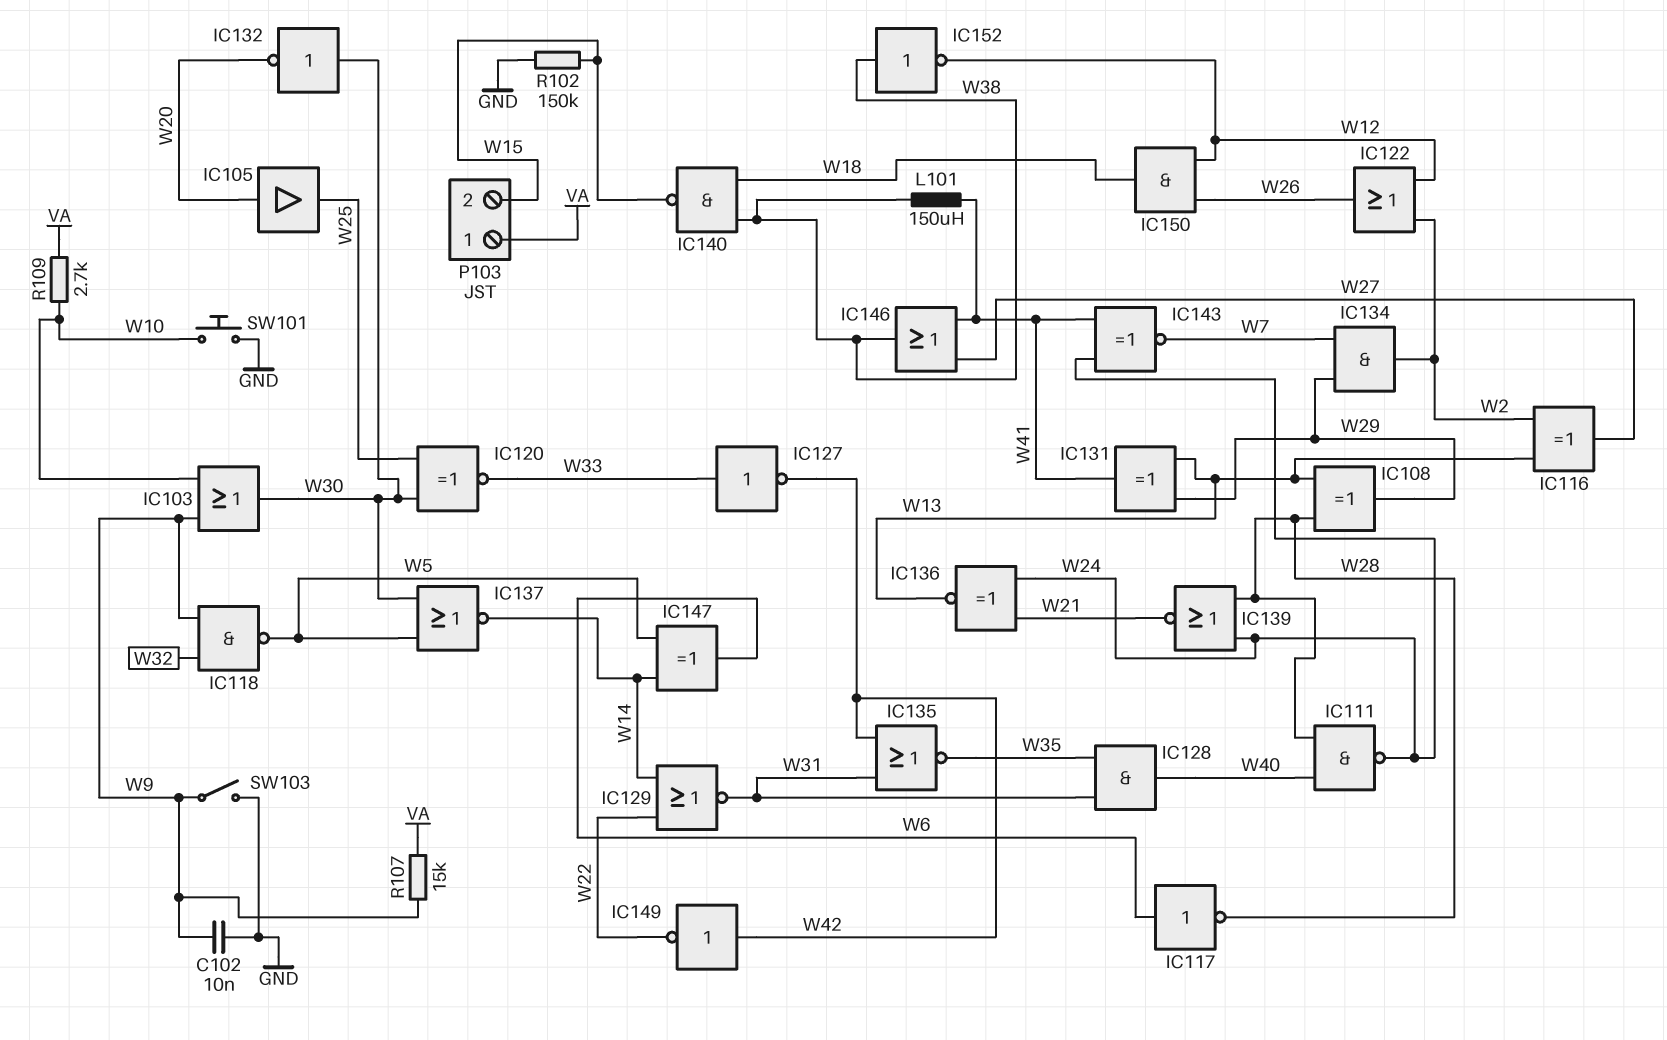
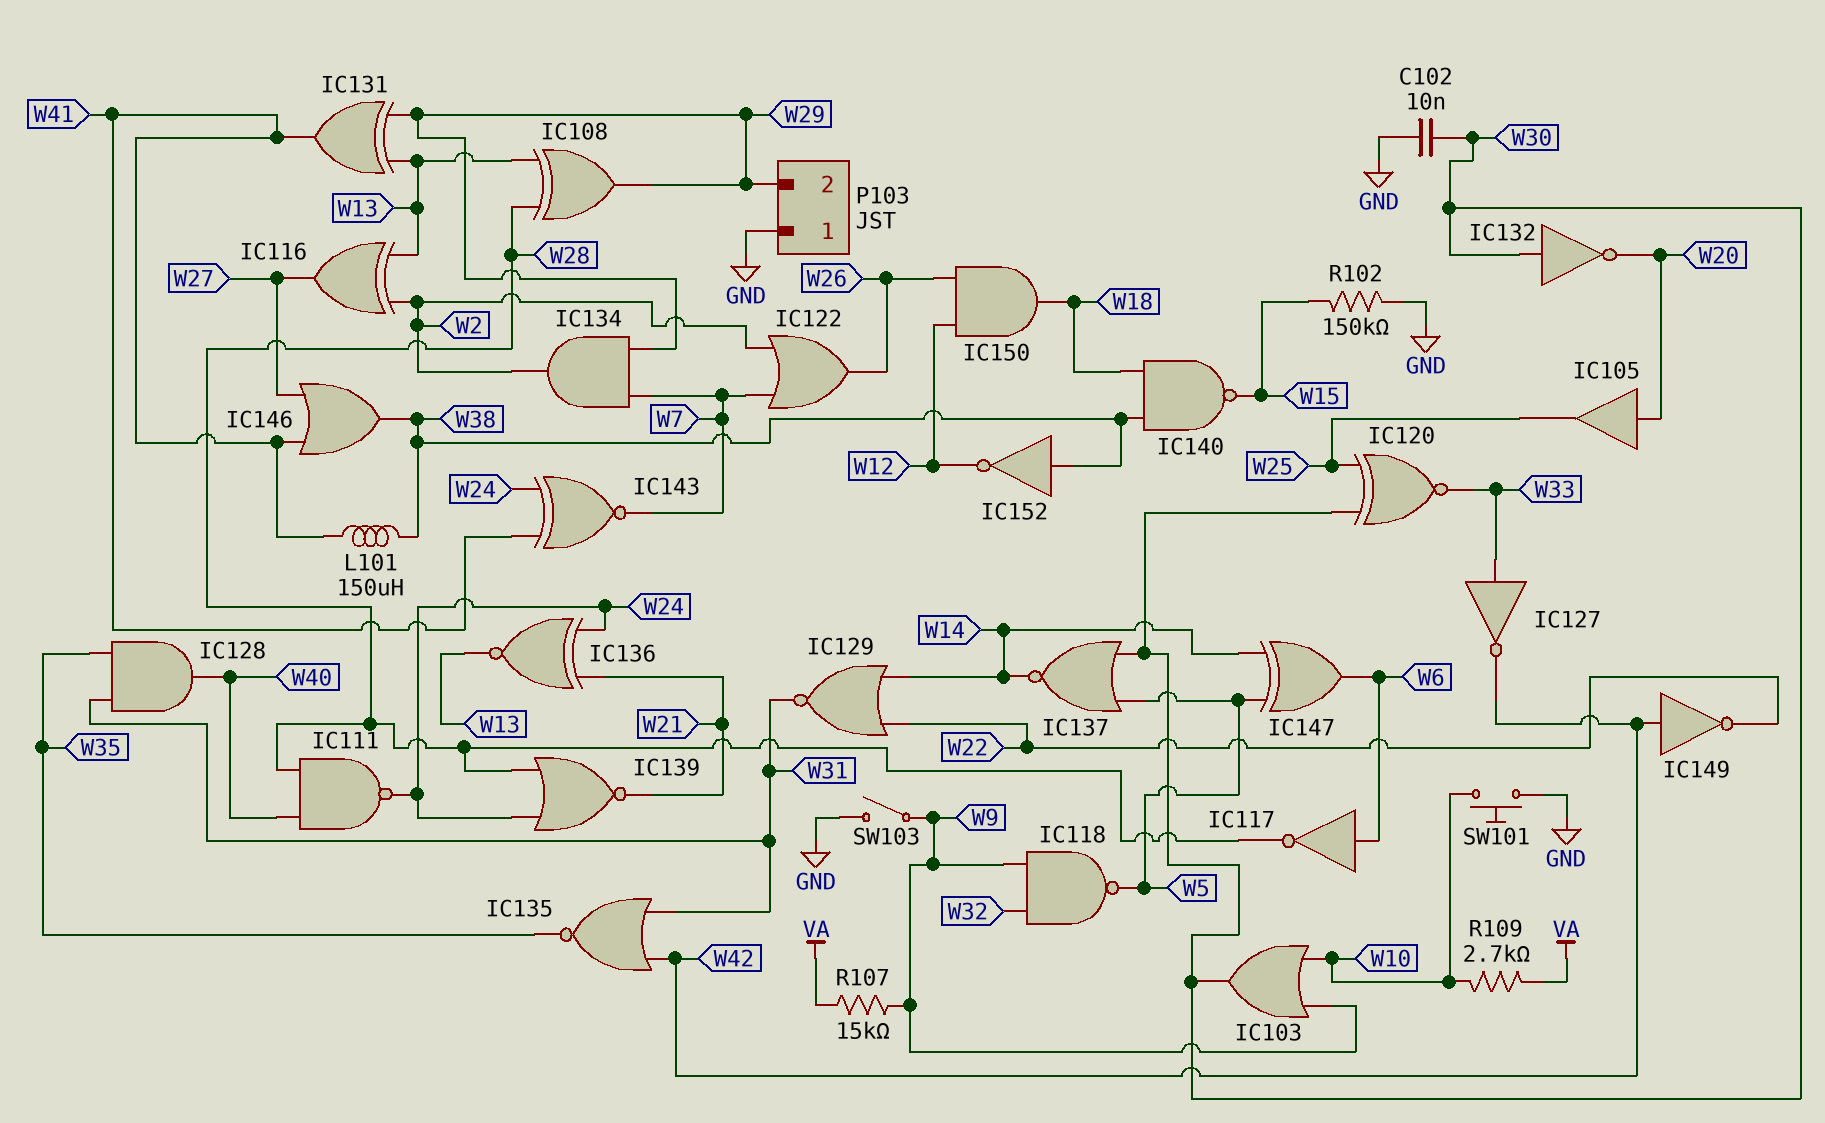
C102: 10nF (GND, W9) -> 10nF (GND, W30)
IC122: OR (in W2, in W12, out W26) -> OR (in W2, in W7, out W26)
P103 pin 1: VA -> GND
P103 pin 2: W15 -> W29

